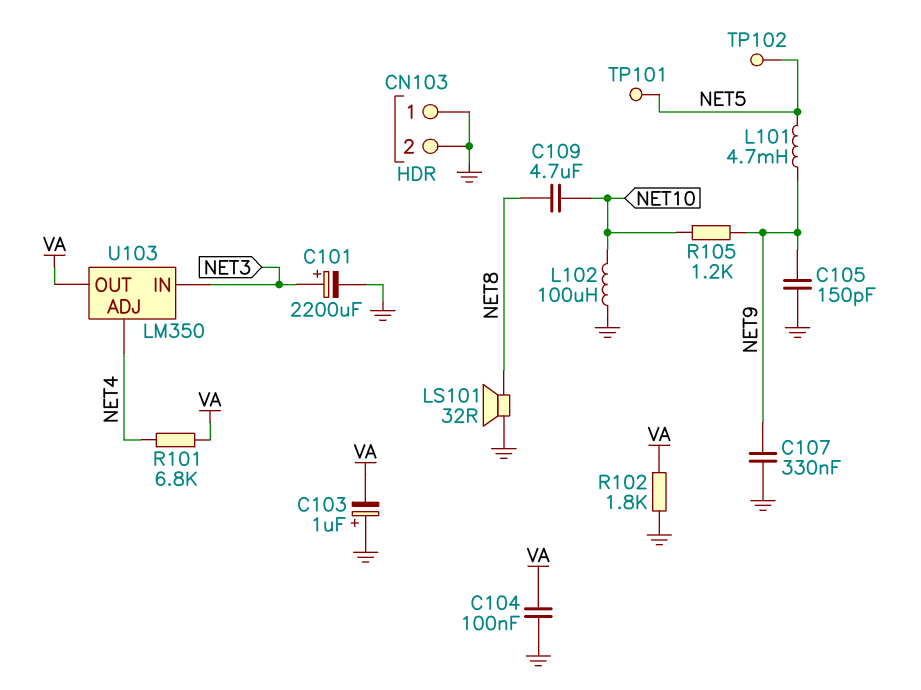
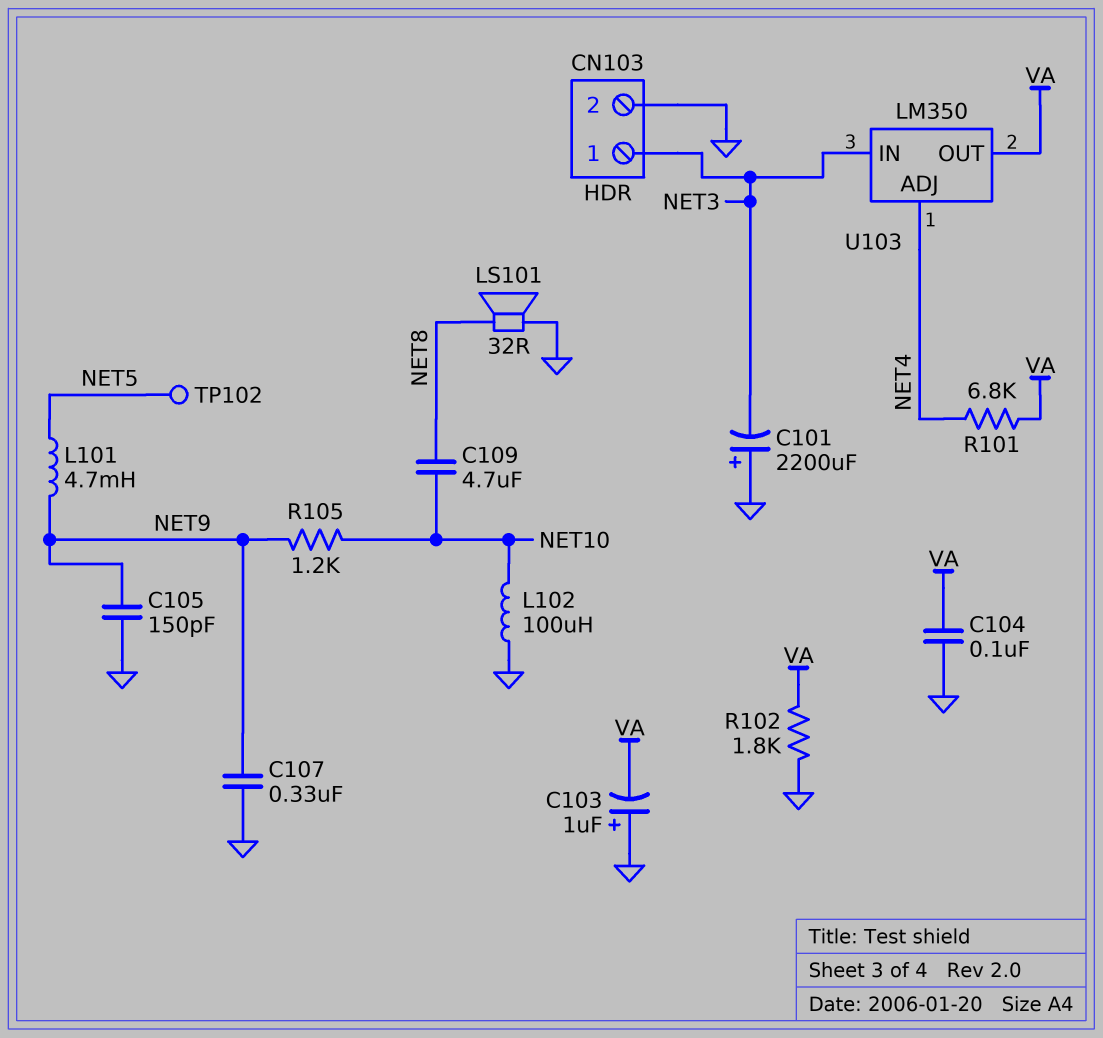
C101: 2200uF (plus NET3, minus GND) -> 2200uF (plus GND, minus NET3)
CN103 pin 1: GND -> NET3
TP101: test point (NET5) -> none

